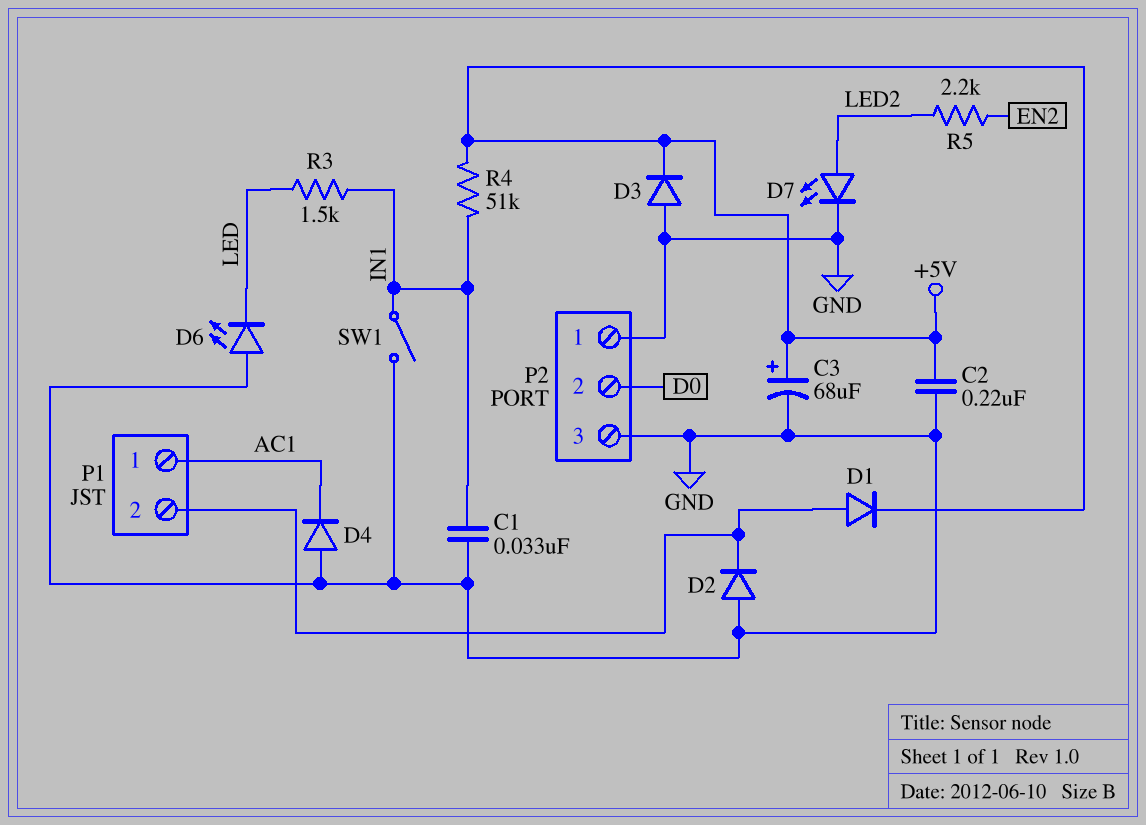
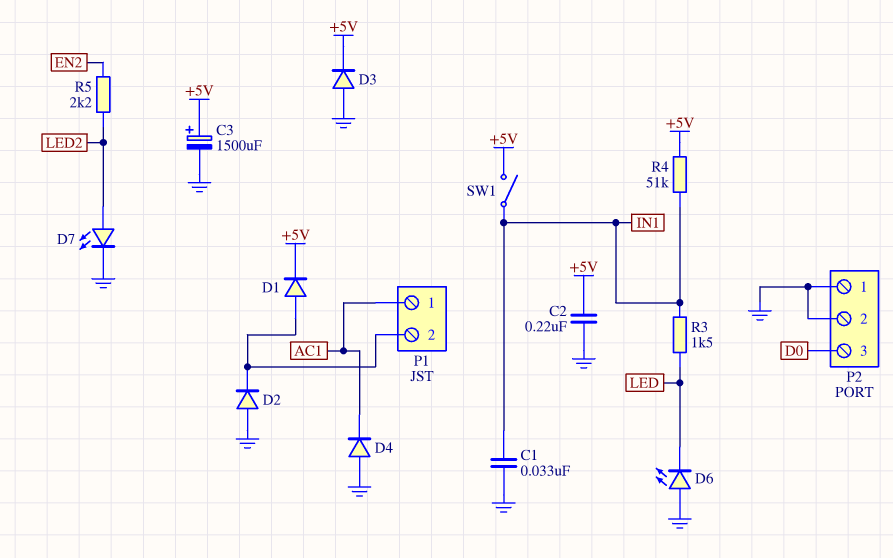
C3: 68uF (plus +5V, minus GND) -> 1500uF (plus +5V, minus GND)
P2 pin 2: D0 -> GND
P2 pin 3: GND -> D0
SW1: switch (GND, IN1) -> switch (+5V, IN1)

